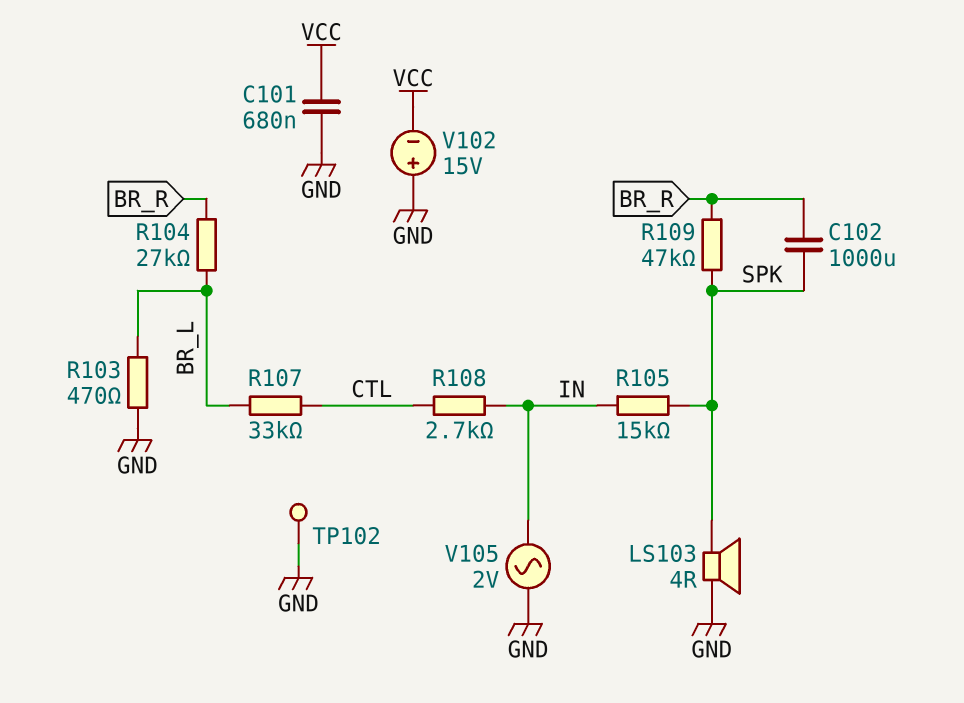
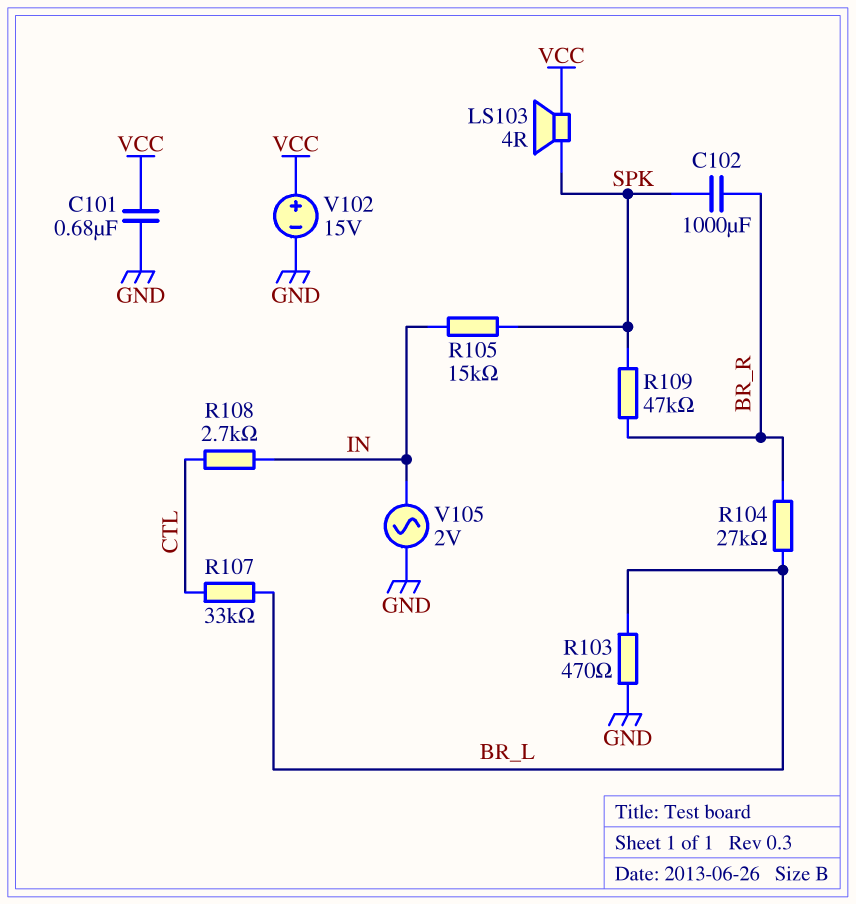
LS103: speaker 4R (GND, SPK) -> speaker 4R (SPK, VCC)
TP102: test point (GND) -> none
V102: 15V (plus GND, minus VCC) -> 15V (plus VCC, minus GND)

